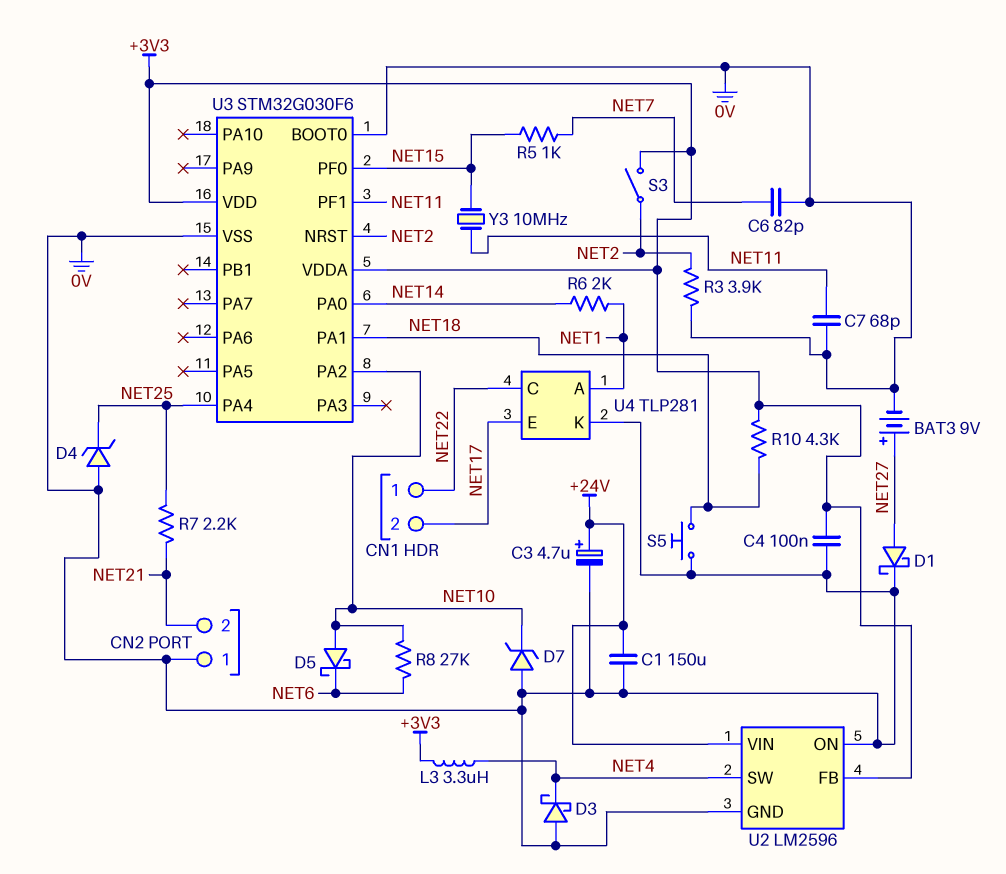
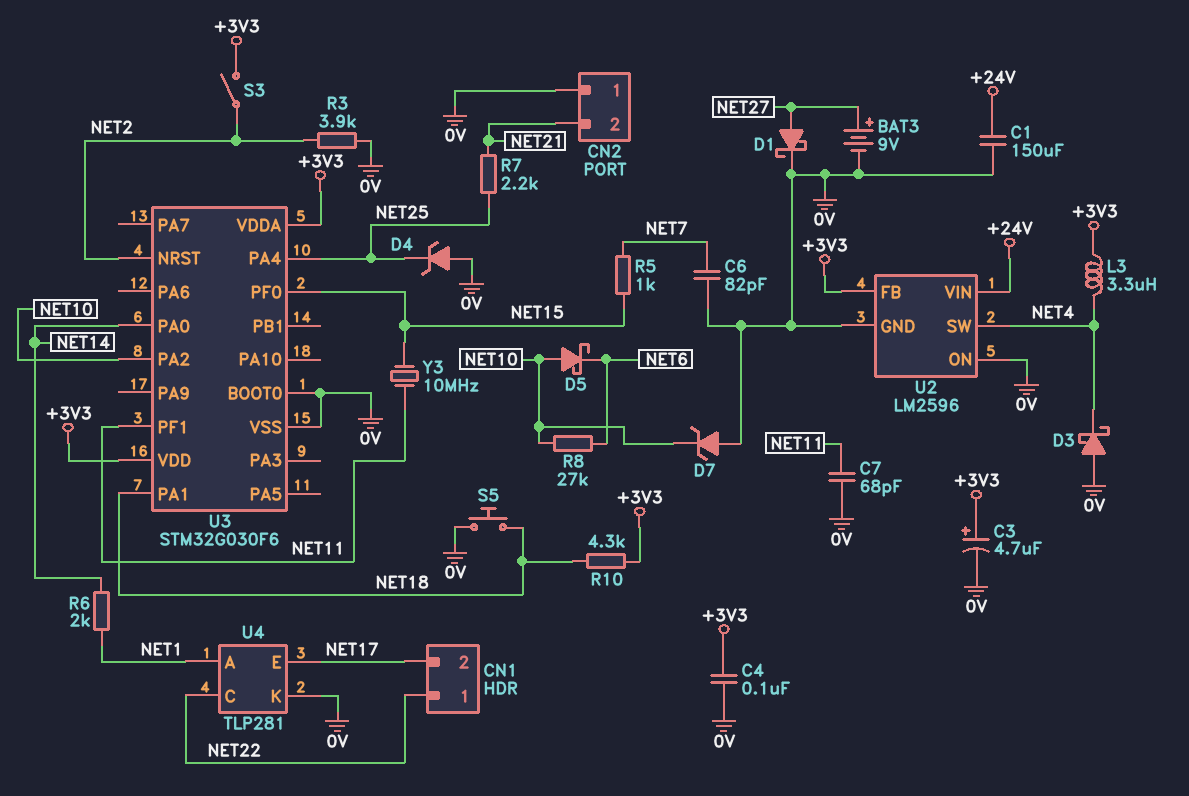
C3: 4.7uF (plus +24V, minus 0V) -> 4.7uF (plus +3V3, minus 0V)

